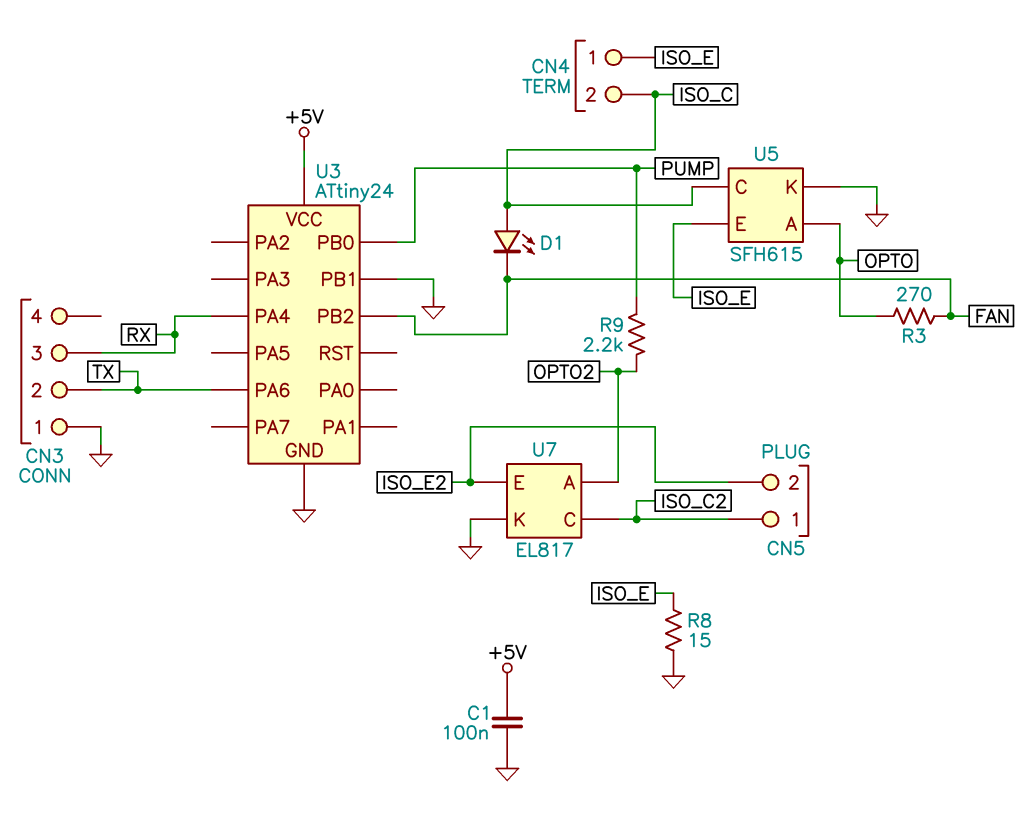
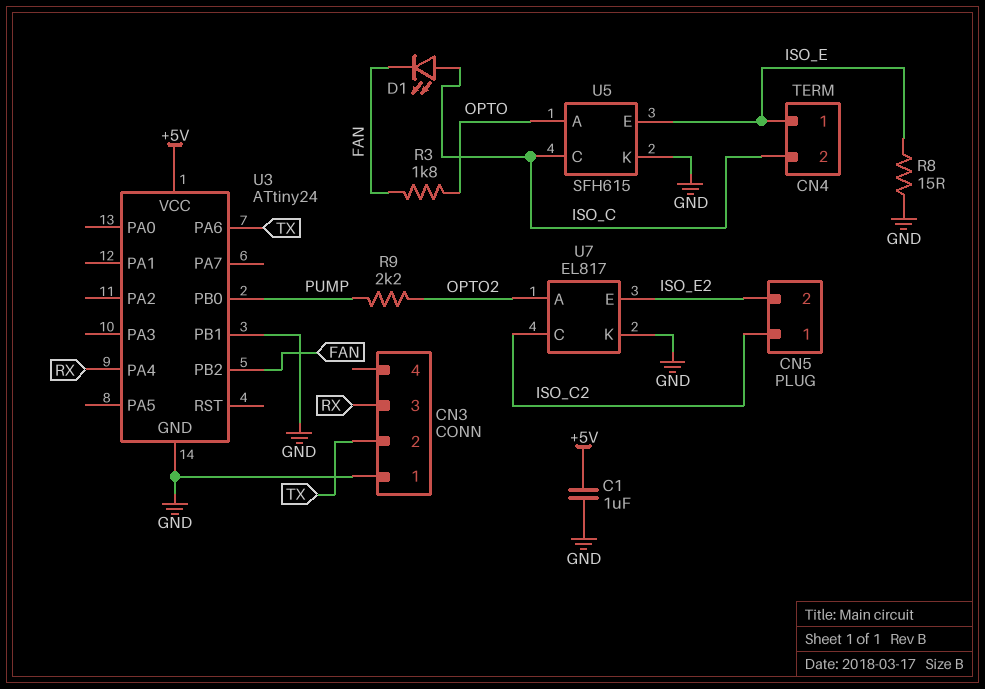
C1: 100nF (+5V, GND) -> 1uF (+5V, GND)
R3: 270 (FAN, OPTO) -> 1.8k (FAN, OPTO)

